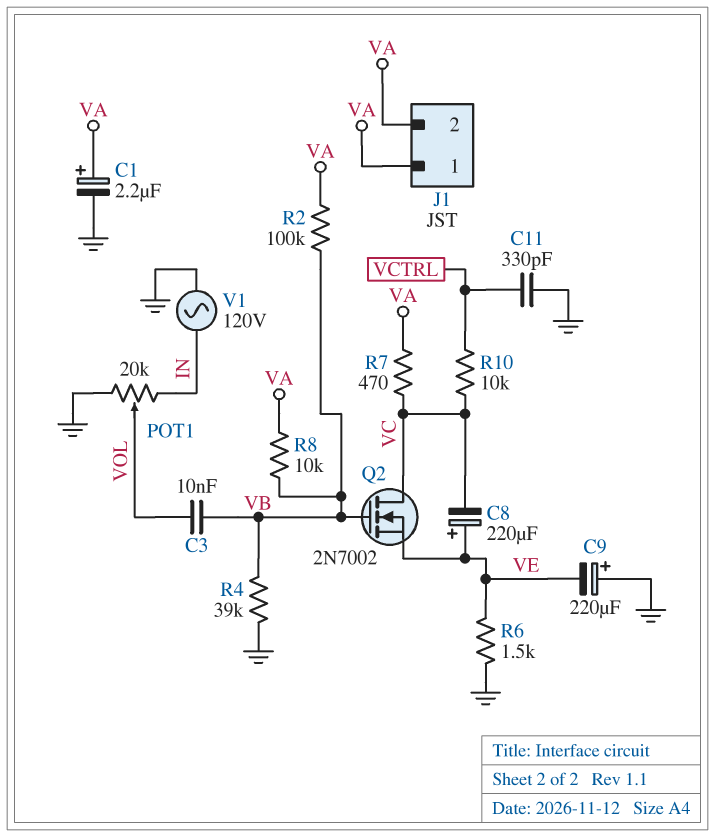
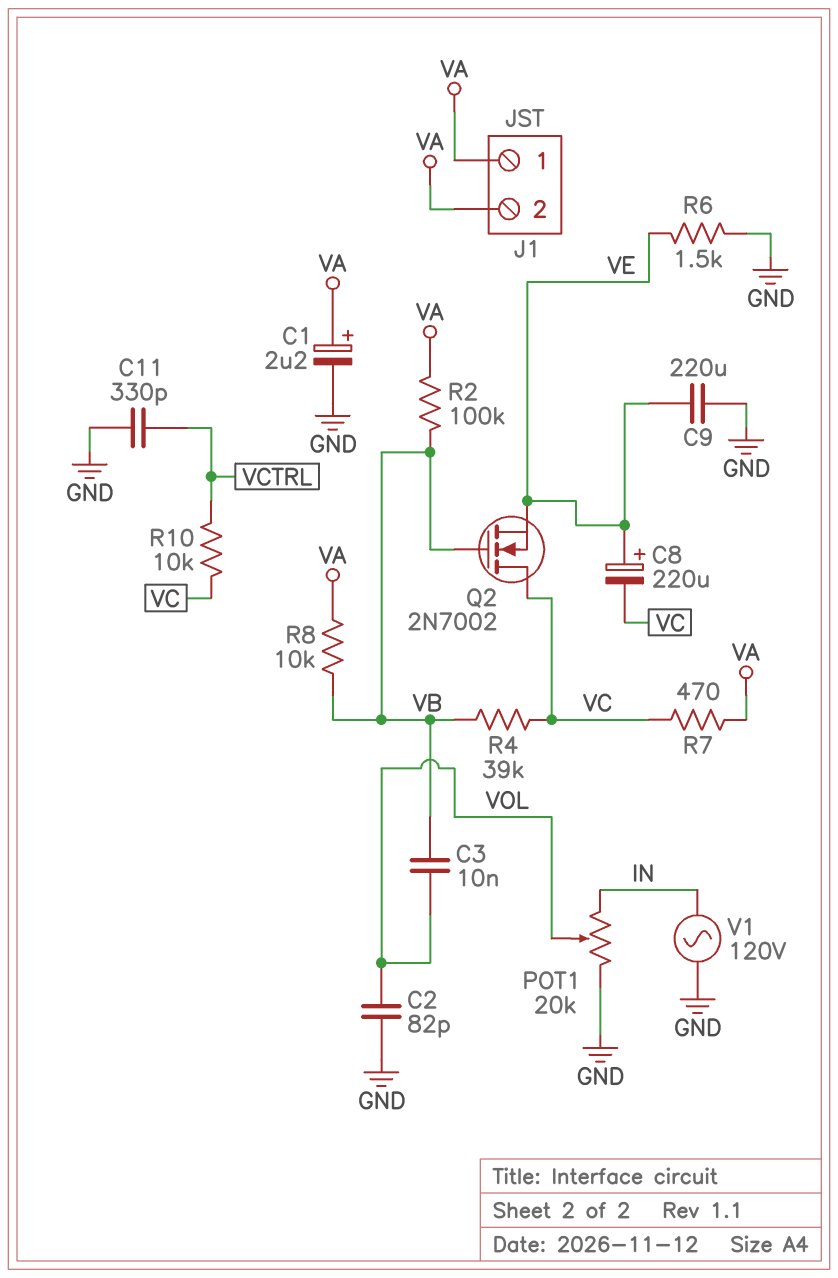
C2: none -> 82pF (GND, VOL)
C9: 220uF (plus GND, minus VE) -> 220uF (GND, VE)
R4: 39k (GND, VB) -> 39k (VB, VC)

